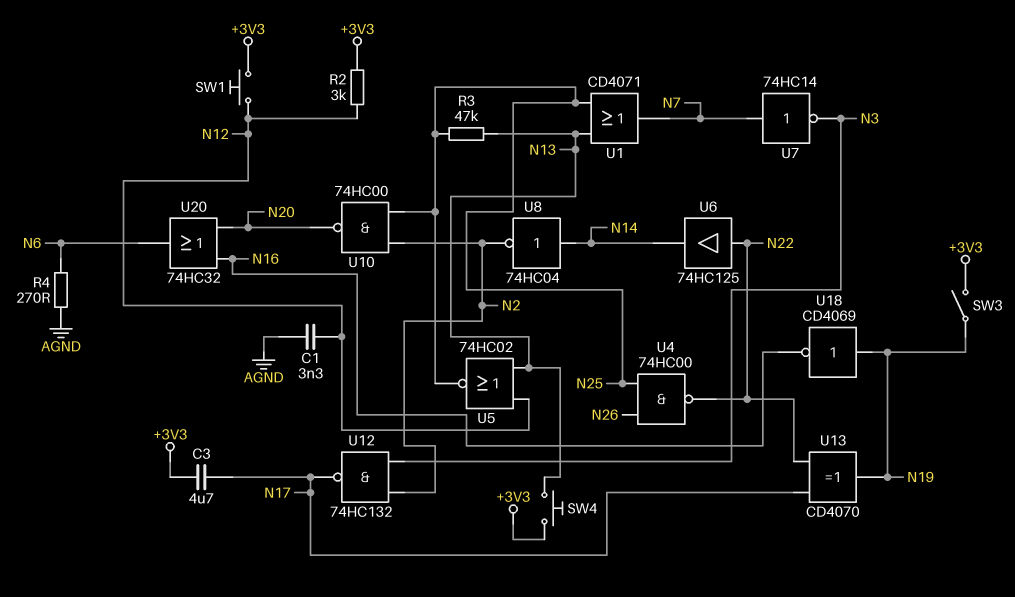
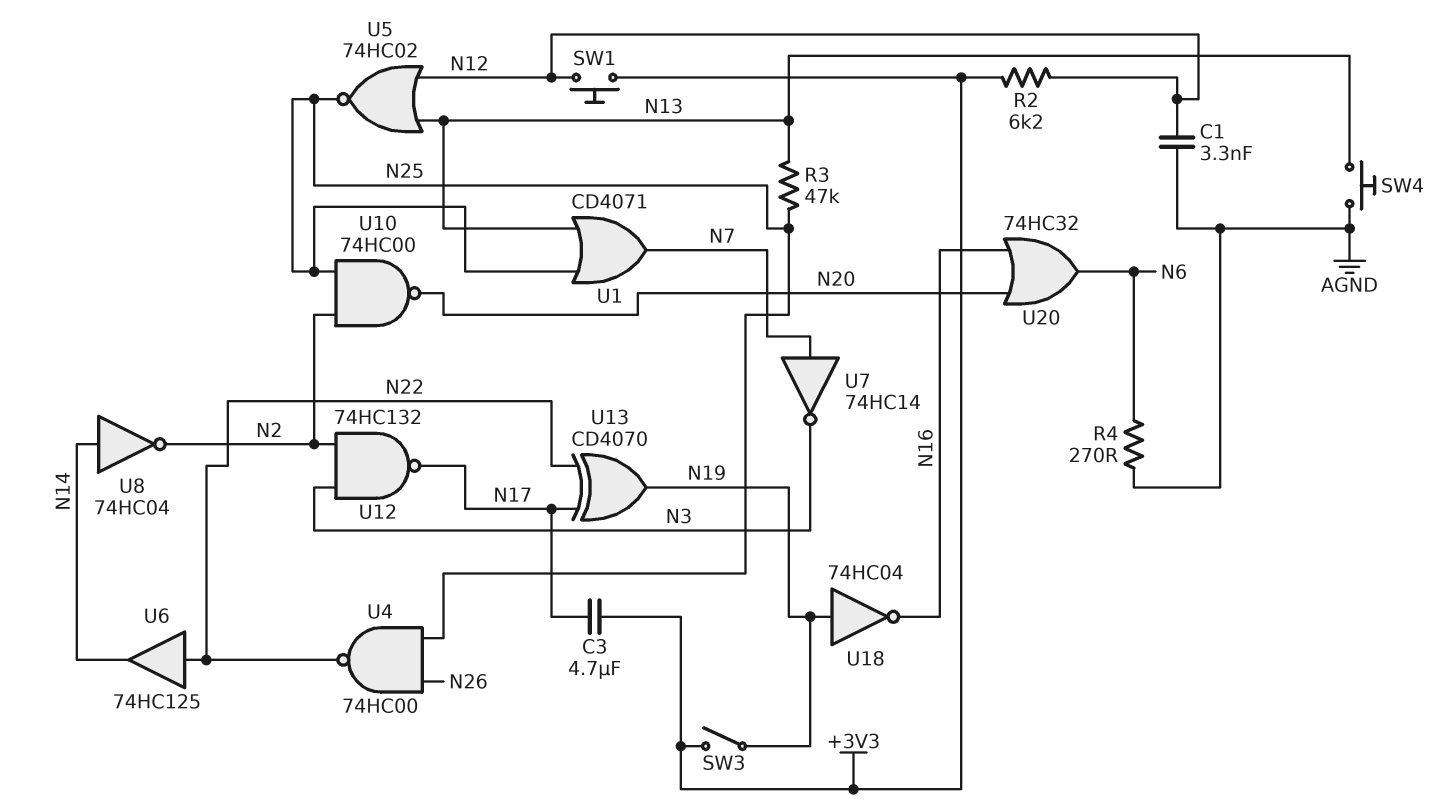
R2: 3k (+3V3, N12) -> 6.2k (+3V3, N12)
SW4: button (+3V3, N13) -> button (AGND, N13)
U18: NOT CD4069 (in N19, out N16) -> NOT 74HC04 (in N19, out N16)

